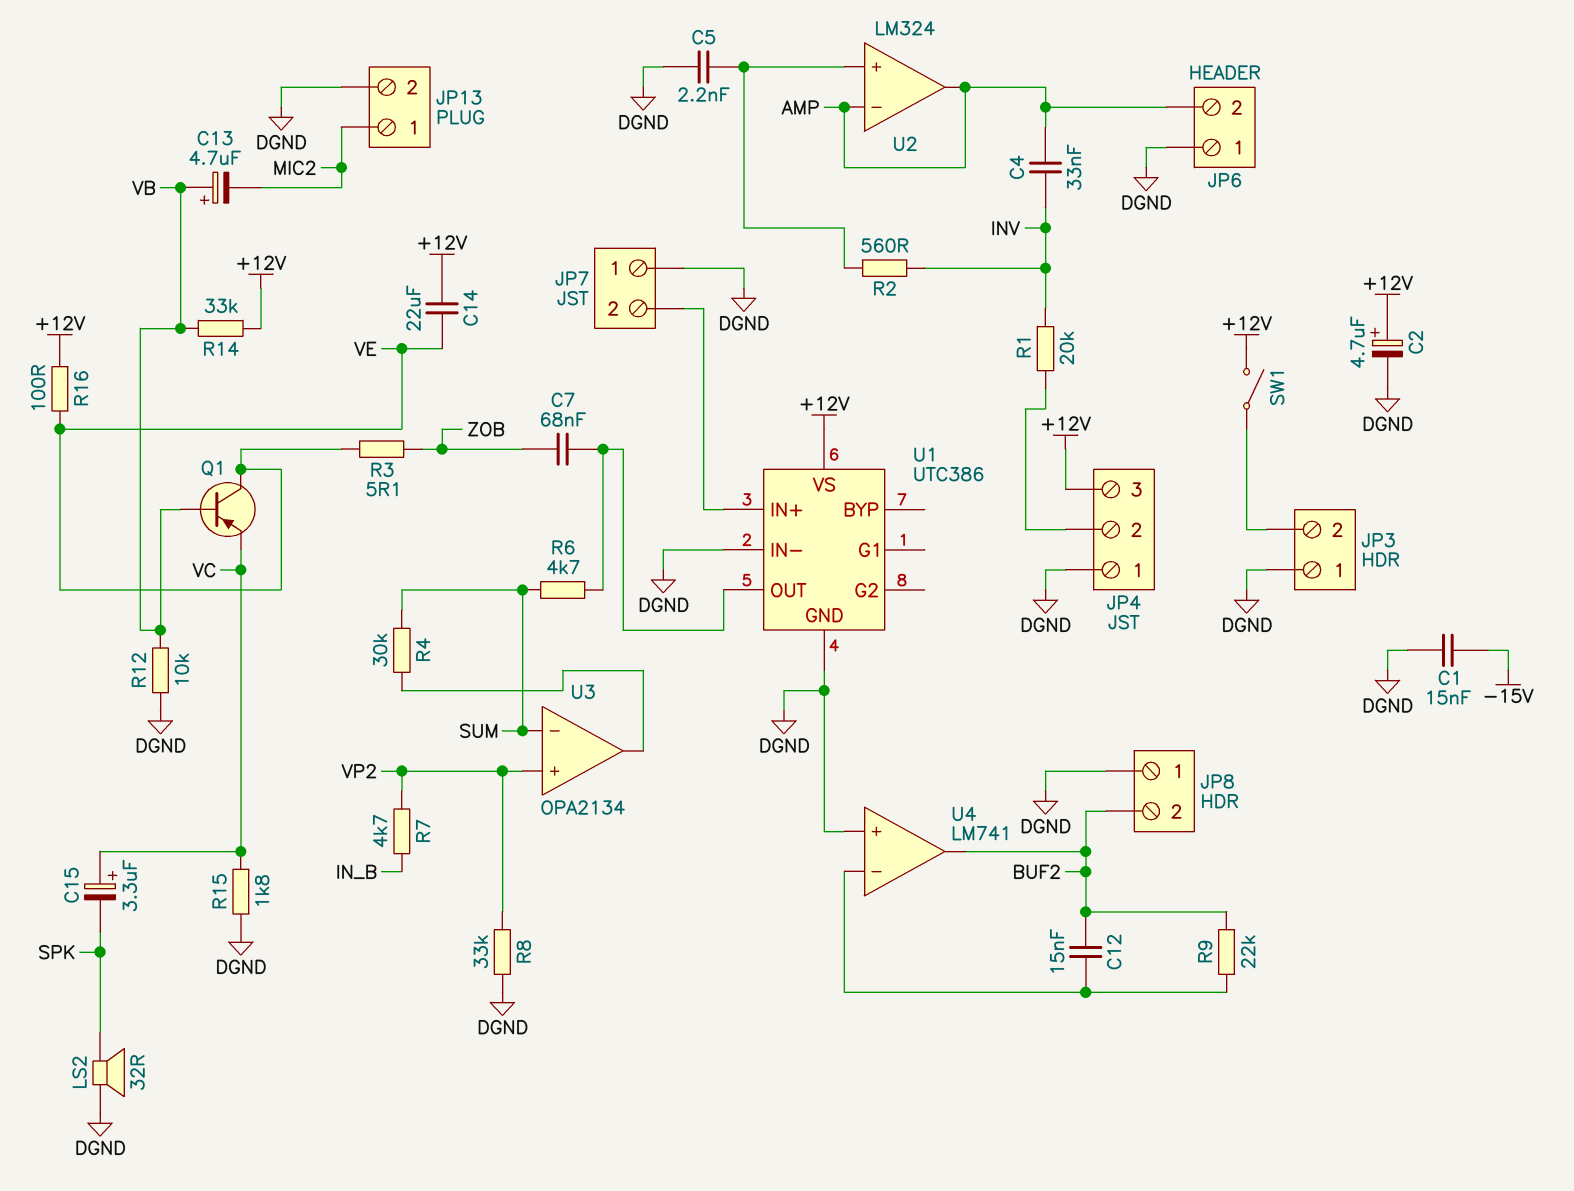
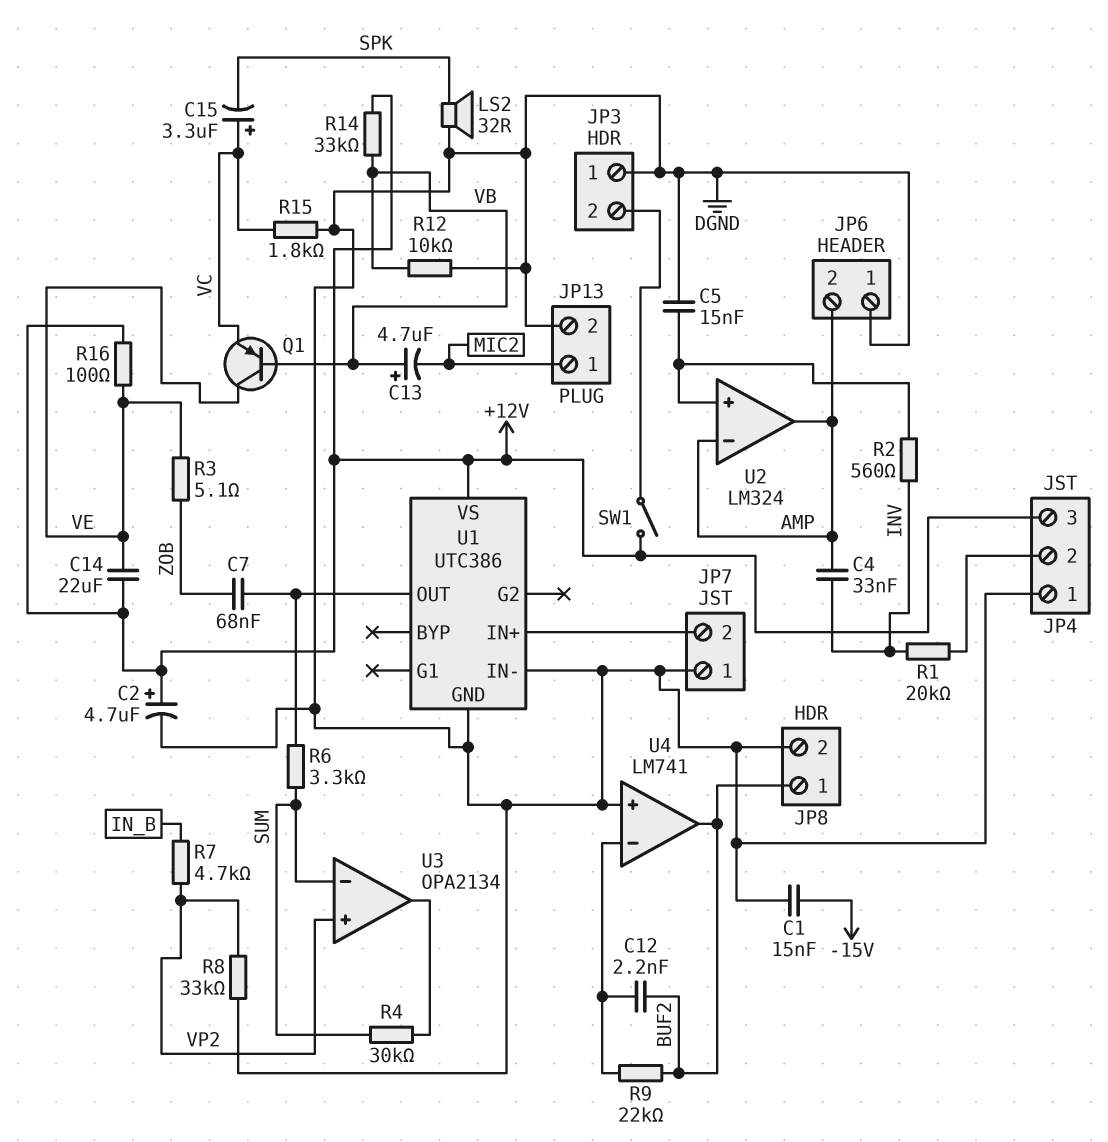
C5: 2.2nF (DGND, U2/in+) -> 15nF (DGND, U2/in+)
C12: 15nF (BUF2, U4/in-) -> 2.2nF (BUF2, U4/in-)
JP8 pin 1: DGND -> BUF2
JP8 pin 2: BUF2 -> DGND
R6: 4.7k (SUM, U1/OUT) -> 3.3k (SUM, U1/OUT)

